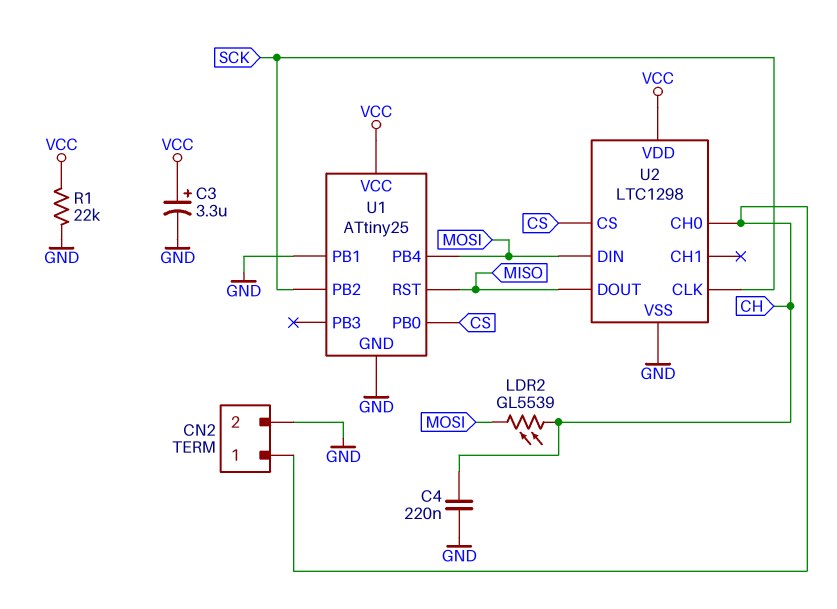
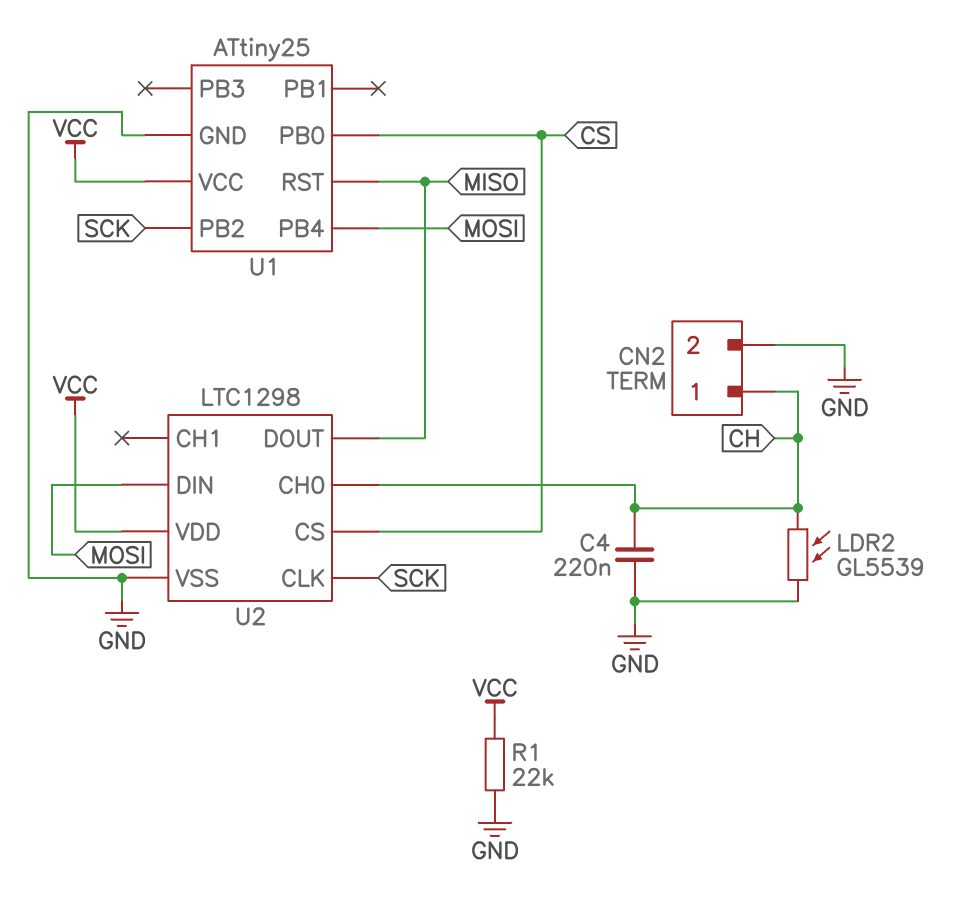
C3: 3.3uF (plus VCC, minus GND) -> none
LDR2: GL5539 (CH, MOSI) -> GL5539 (CH, GND)
U1 pin PB1: GND -> none

